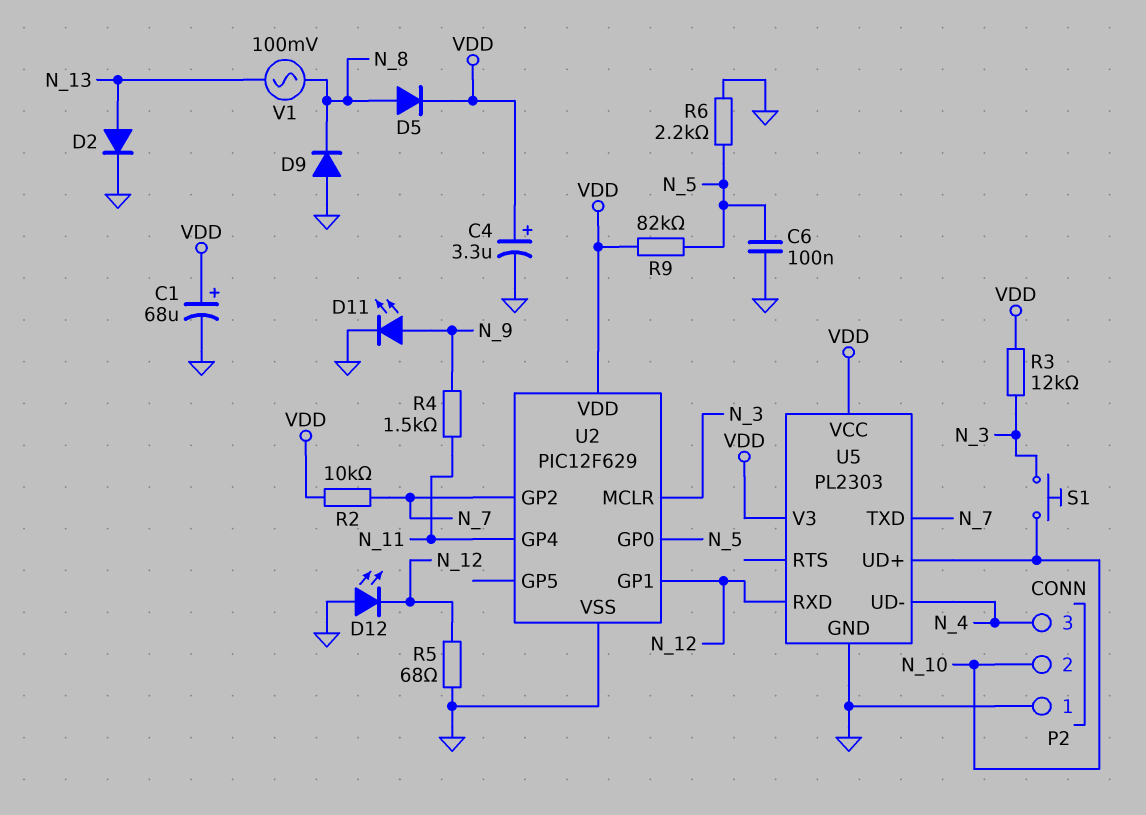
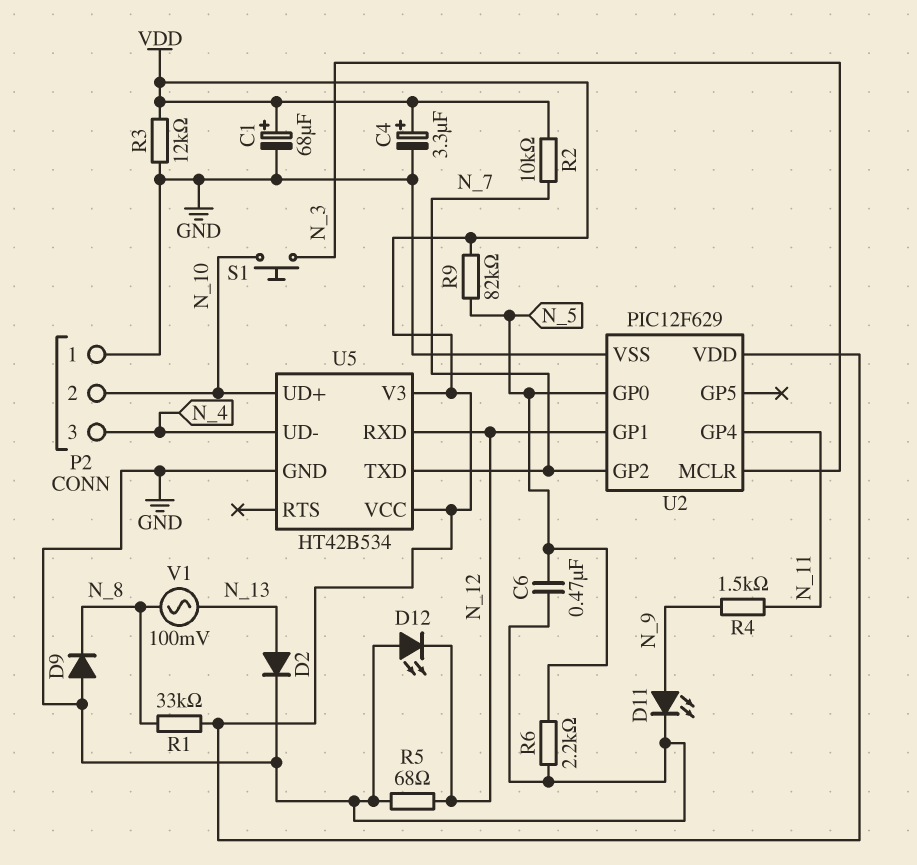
C6: 100nF (GND, N_5) -> 470nF (GND, N_5)
D5: diode (A N_8, K VDD) -> none
R1: none -> 33k (N_8, VDD)
R3: 12k (N_3, VDD) -> 12k (GND, VDD)
U5: PL2303 -> HT42B534

